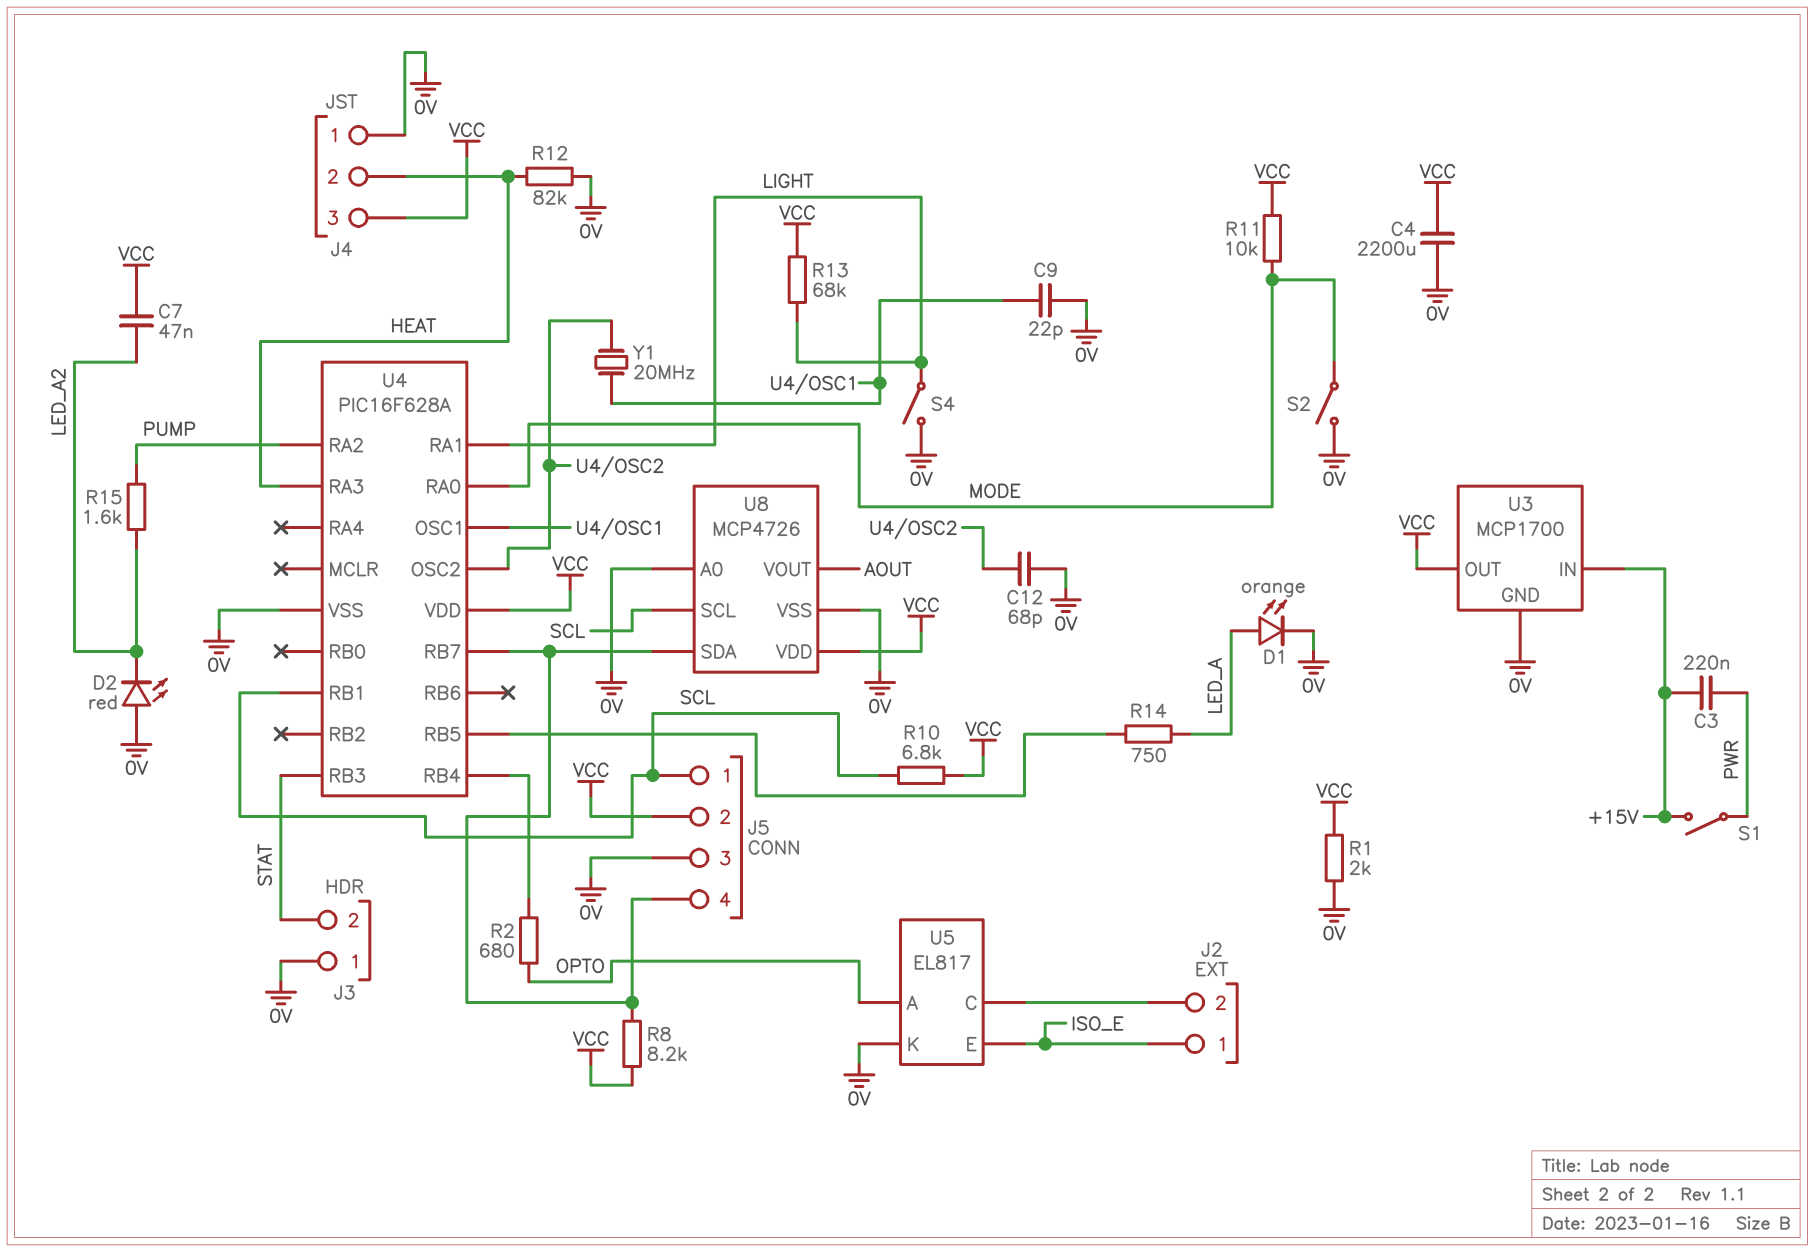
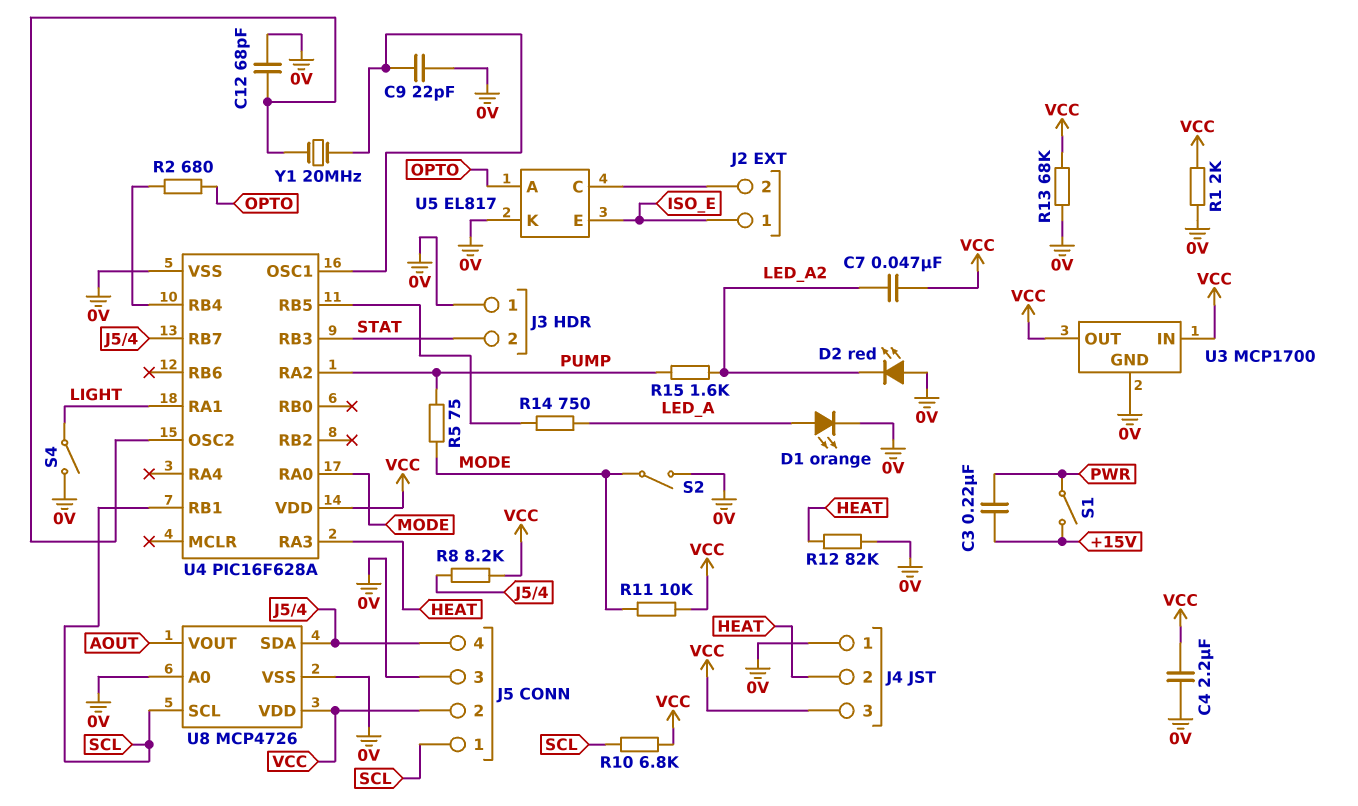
C4: 2200uF (0V, VCC) -> 2.2uF (0V, VCC)
R5: none -> 75 (MODE, PUMP)
R13: 68k (LIGHT, VCC) -> 68k (0V, VCC)
U3 pin IN: +15V -> VCC

